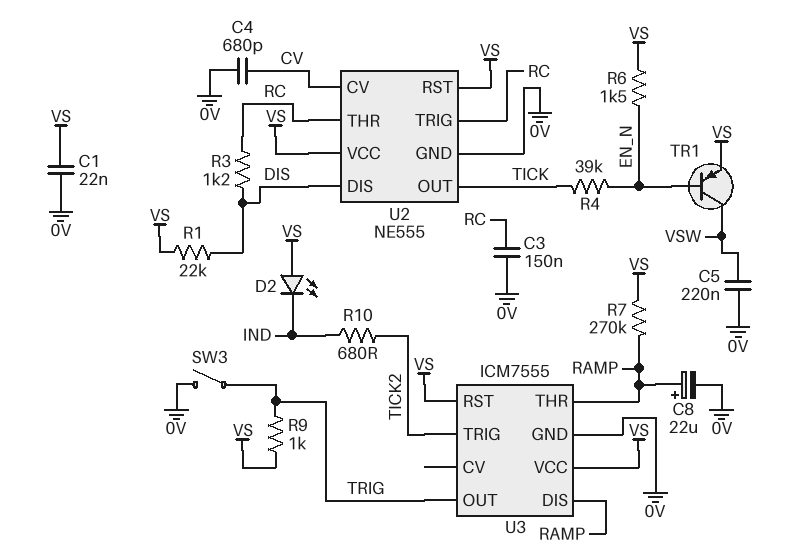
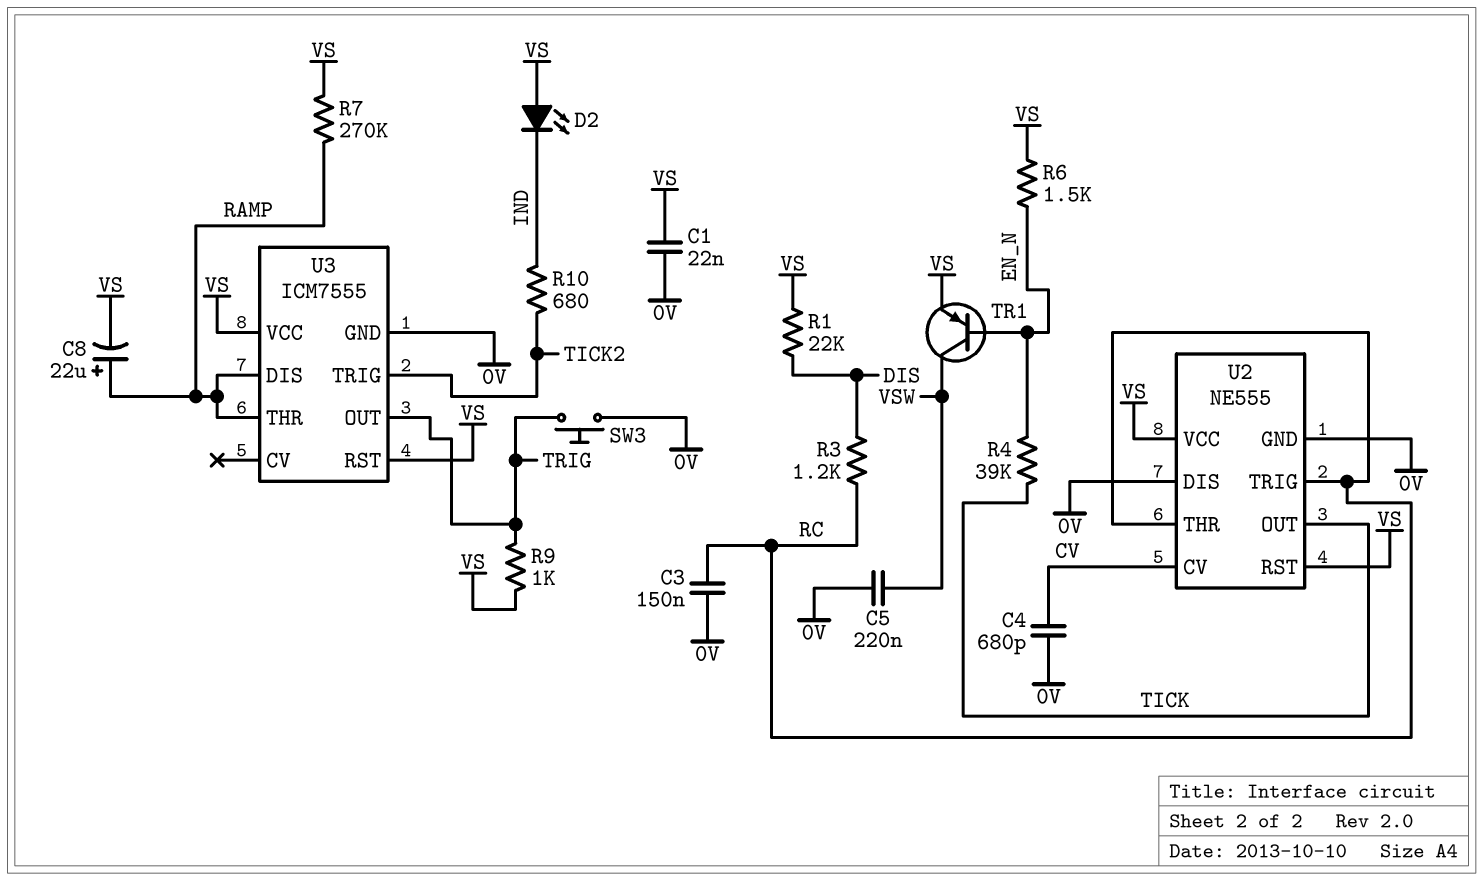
C8: 22uF (plus RAMP, minus 0V) -> 22uF (plus RAMP, minus VS)
SW3: switch (0V, TRIG) -> button (0V, TRIG)
U2 pin DIS: DIS -> 0V

